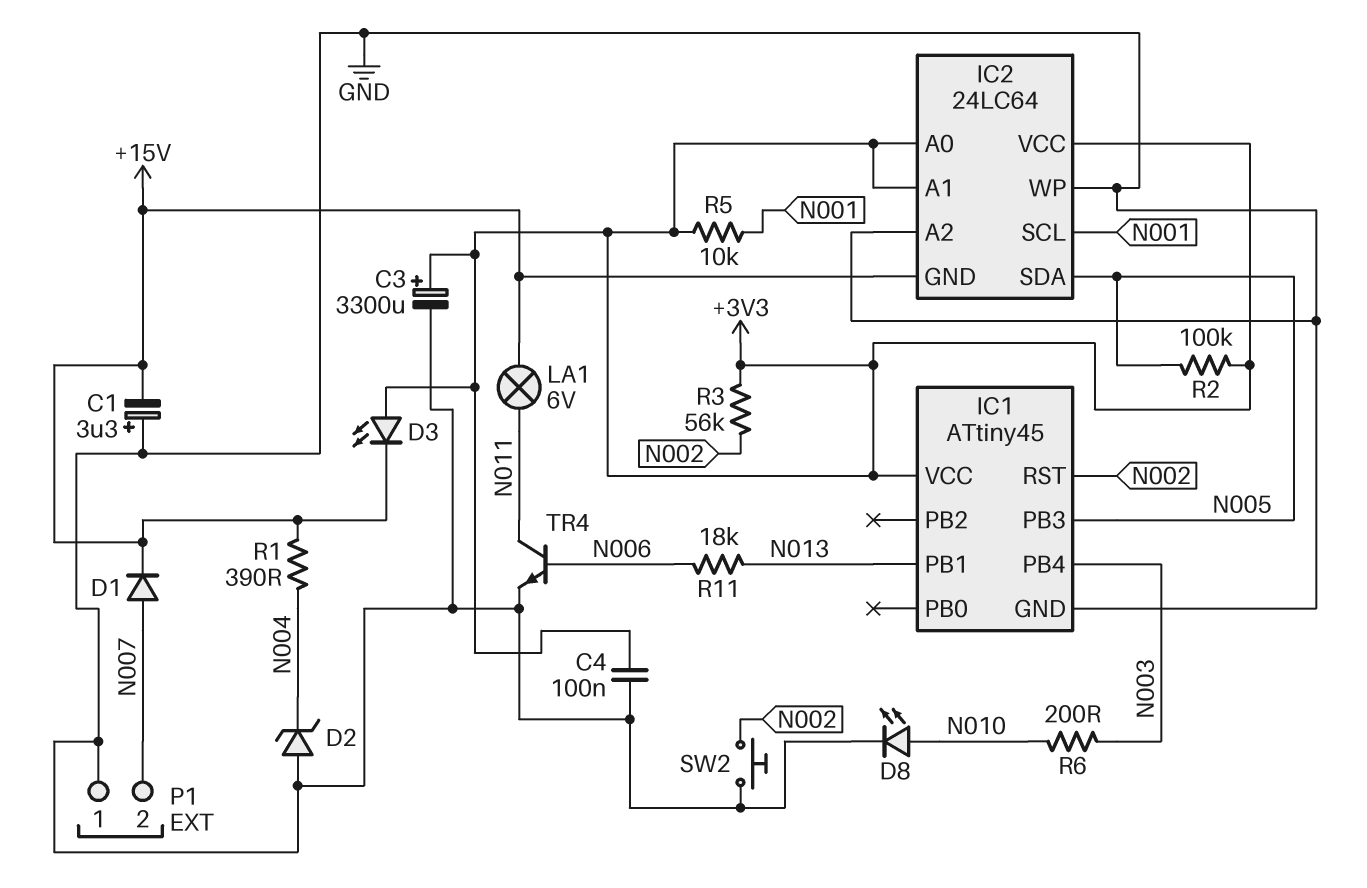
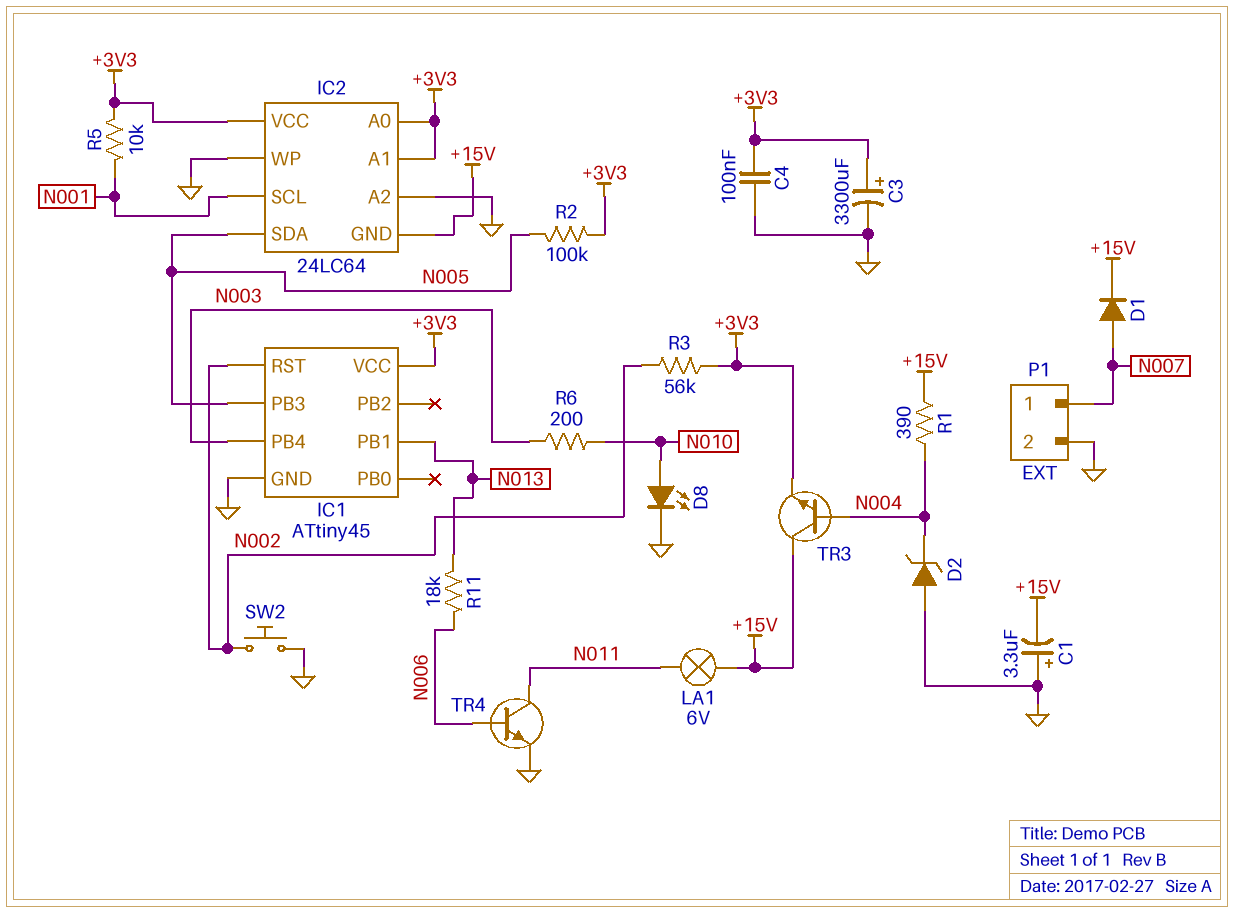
D3: LED (A +3V3, K +15V) -> none
P1 pin 1: GND -> N007
P1 pin 2: N007 -> GND
TR3: none -> NPN (B N004, C +15V, E +3V3)

